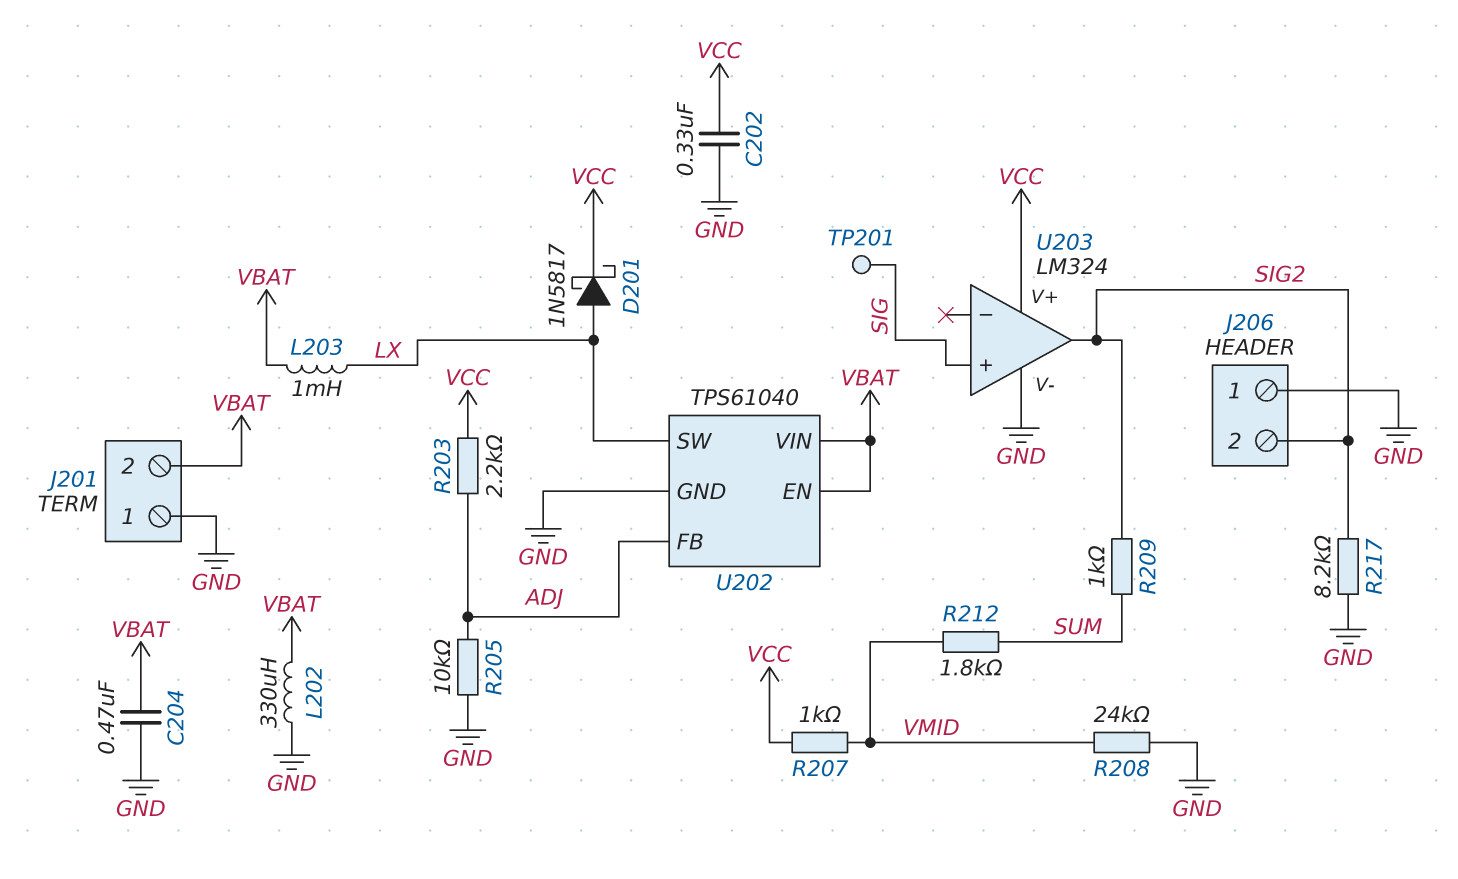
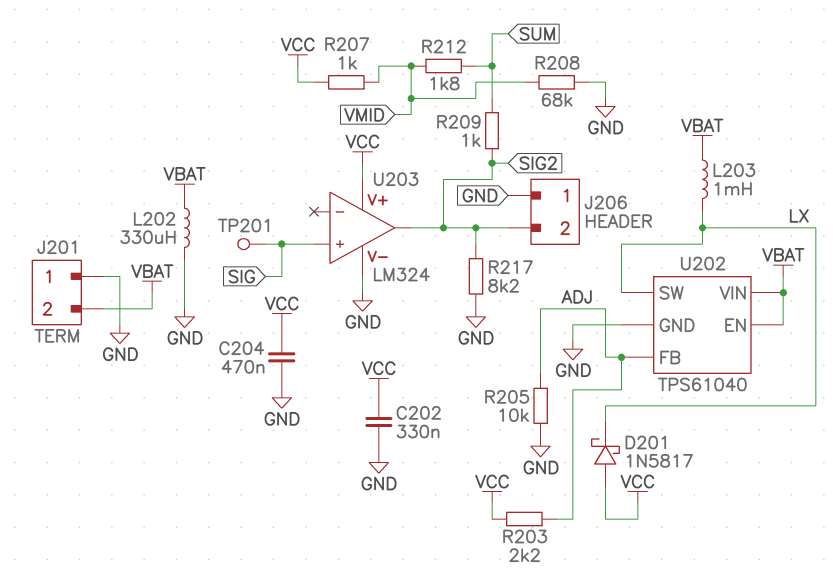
C204: 470nF (GND, VBAT) -> 470nF (GND, VCC)
D201: schottky 1N5817 (A LX, K VCC) -> schottky 1N5817 (A VCC, K LX)
R208: 24k (GND, VMID) -> 68k (GND, VMID)

